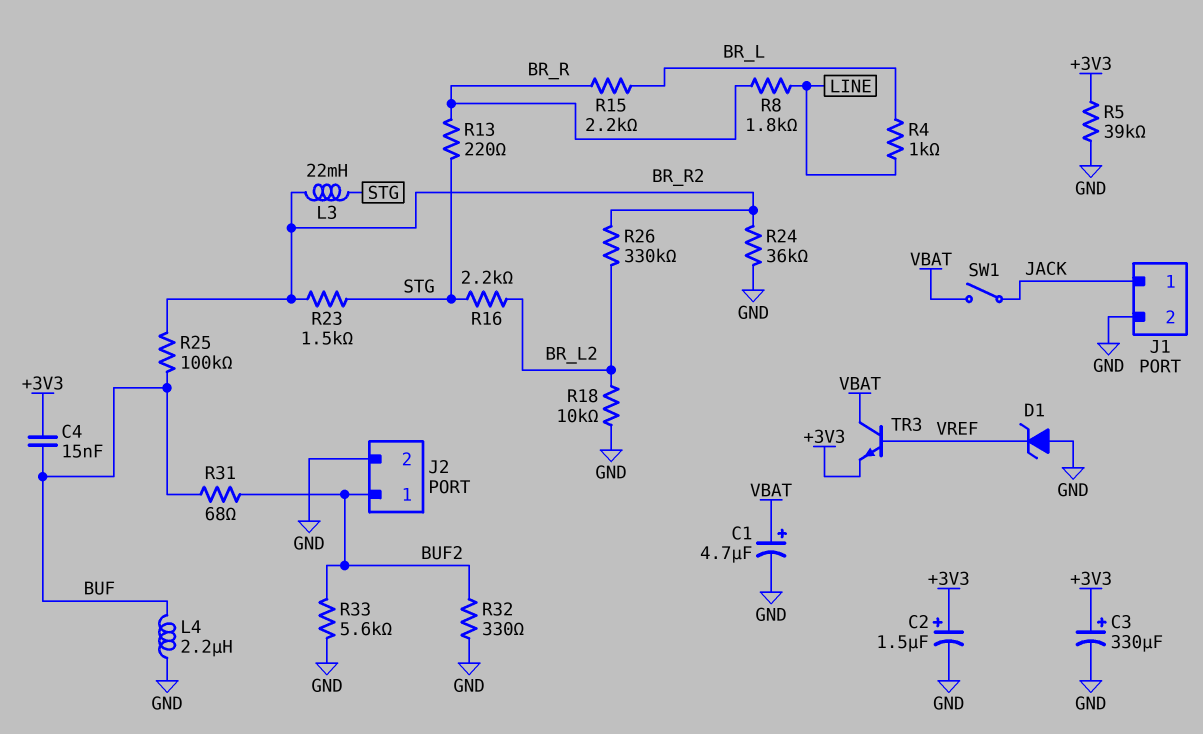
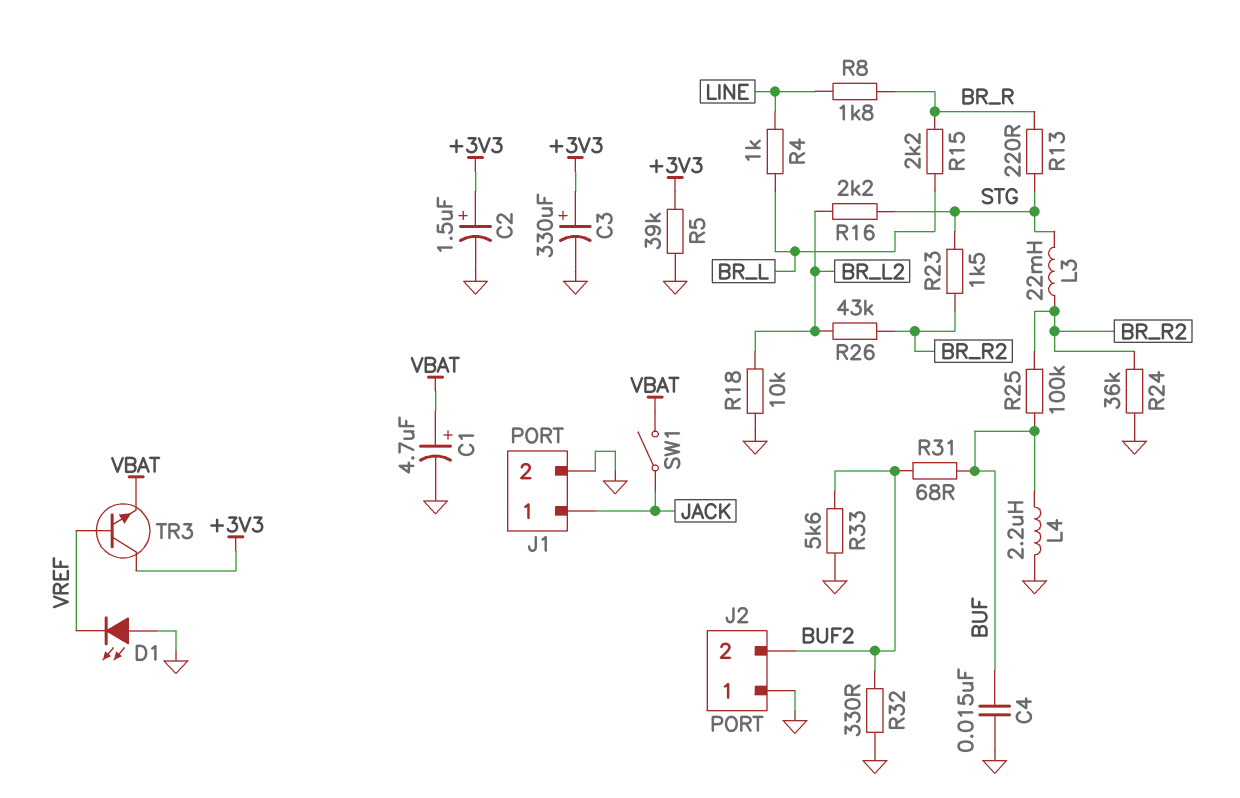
C4: 15nF (+3V3, BUF) -> 15nF (BUF, GND)
D1: zener (A GND, K VREF) -> LED (A GND, K VREF)
J2 pin 1: BUF2 -> GND
J2 pin 2: GND -> BUF2
R26: 330k (BR_L2, BR_R2) -> 43k (BR_L2, BR_R2)
TR3: NPN (B VREF, C VBAT, E +3V3) -> NPN (B VREF, C +3V3, E VBAT)

